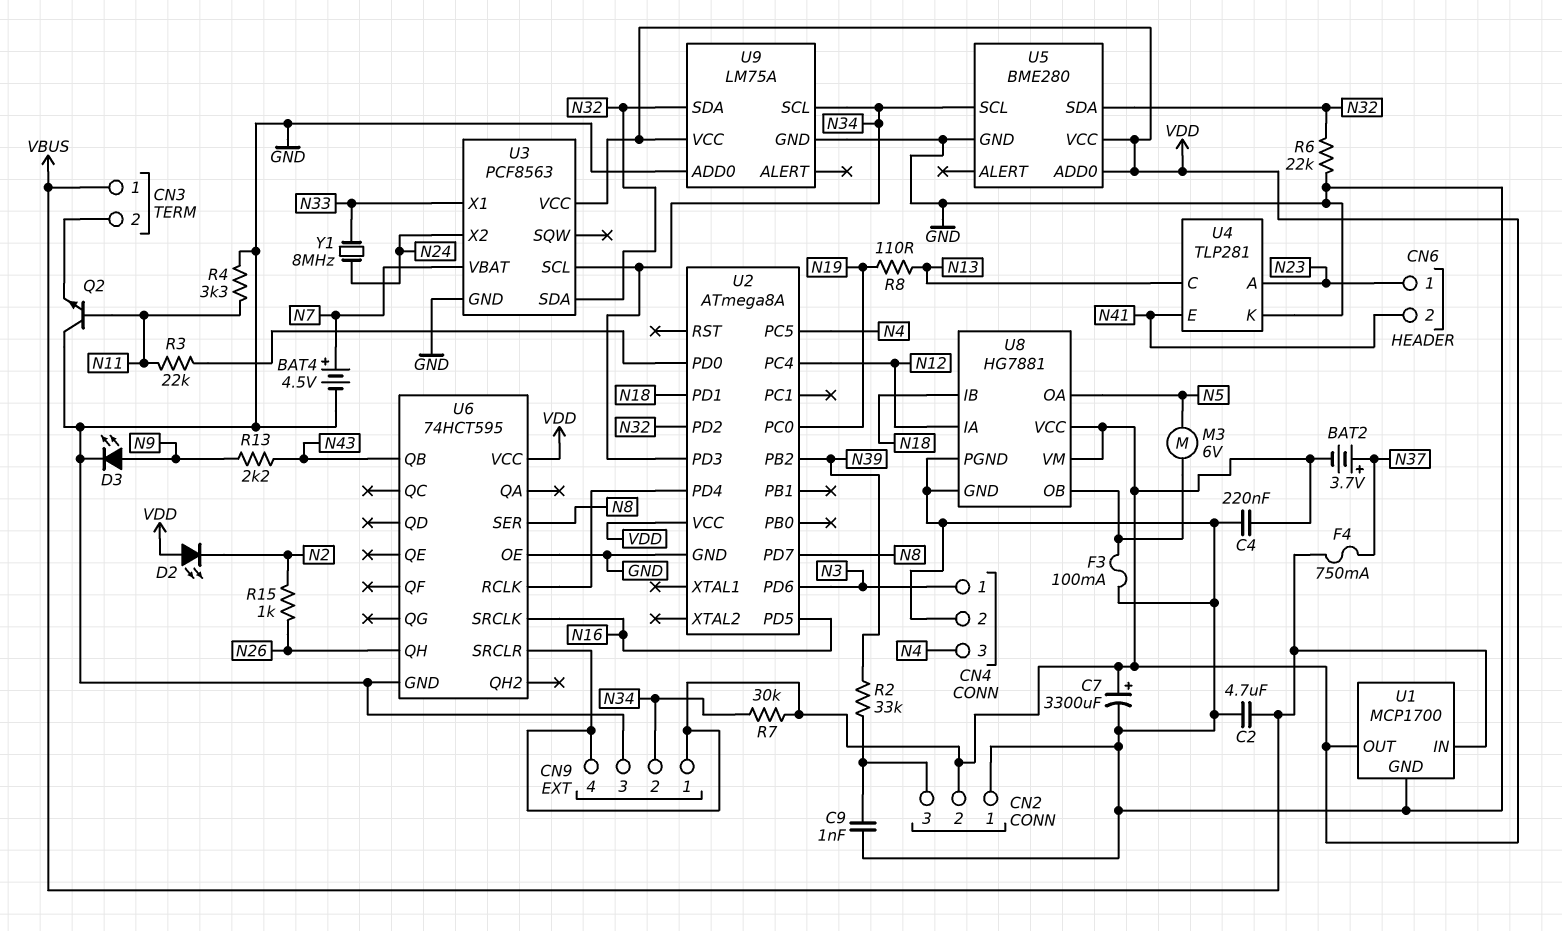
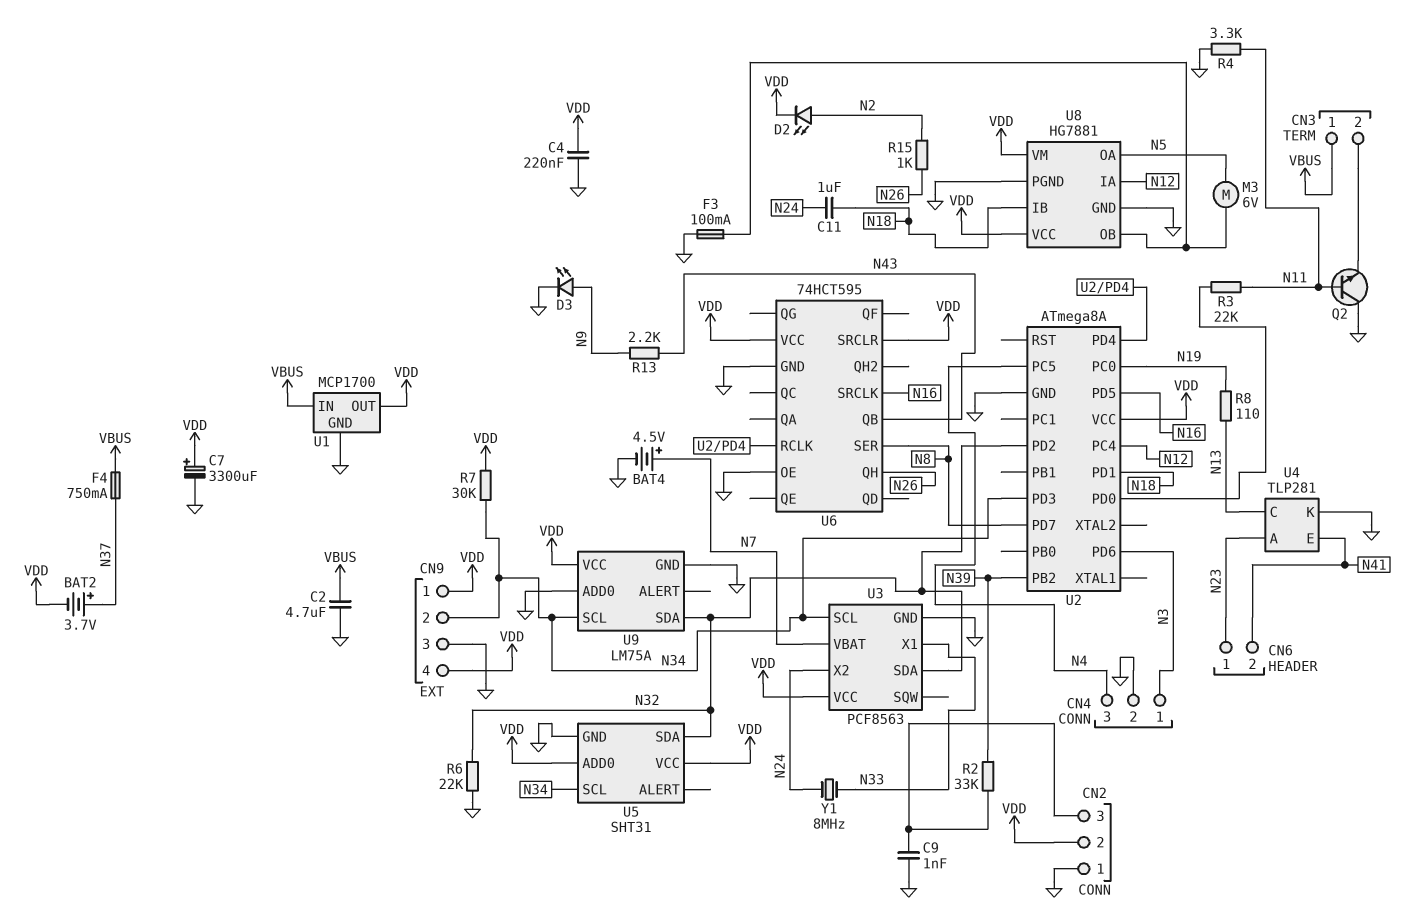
C11: none -> 1uF (N18, N24)
D2: LED (A VDD, K N2) -> LED (A N2, K VDD)
U5: BME280 -> SHT31

